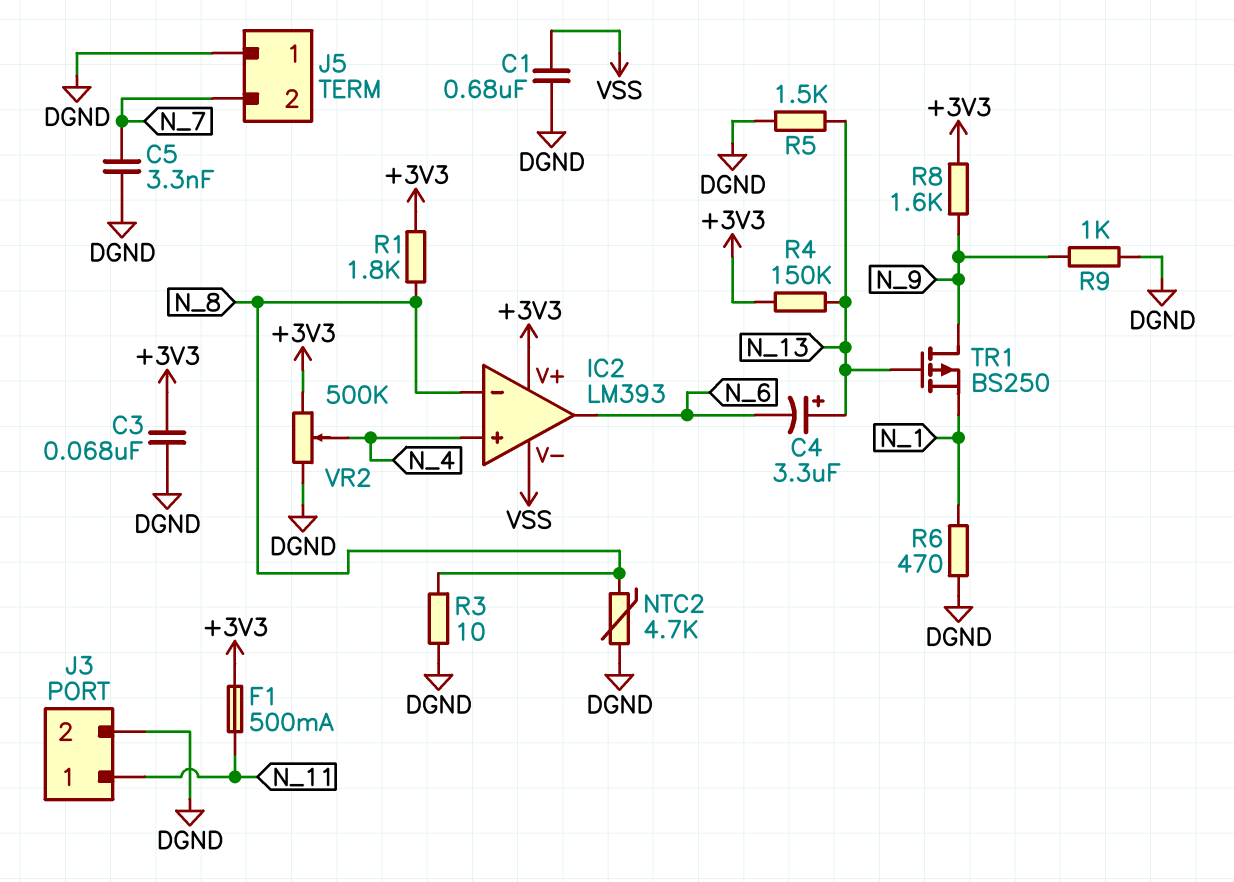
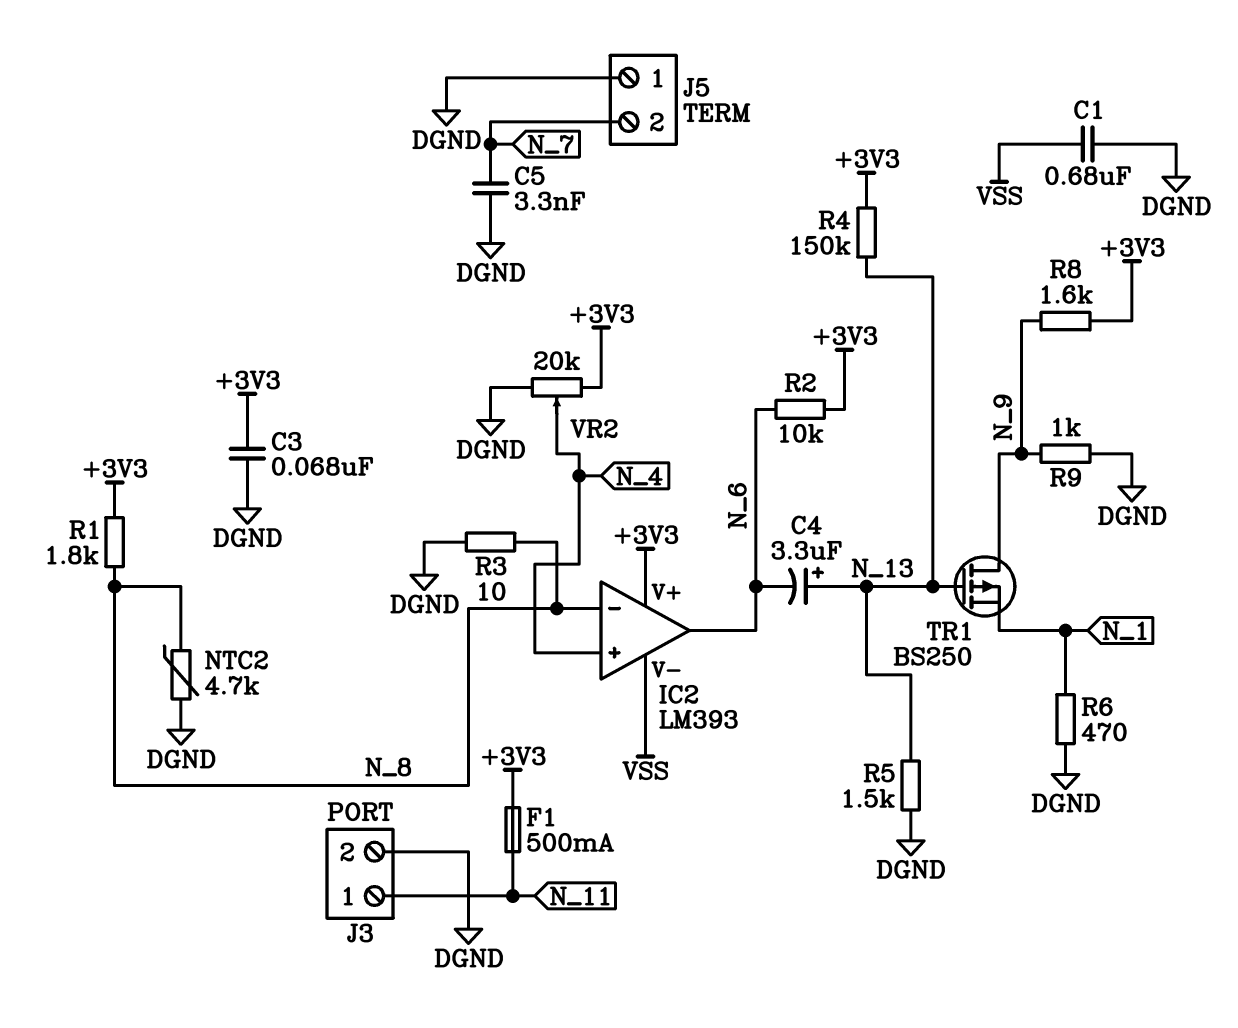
R2: none -> 10k (+3V3, N_6)
VR2: 500k (+3V3, DGND, wiper N_4) -> 20k (+3V3, DGND, wiper N_4)

